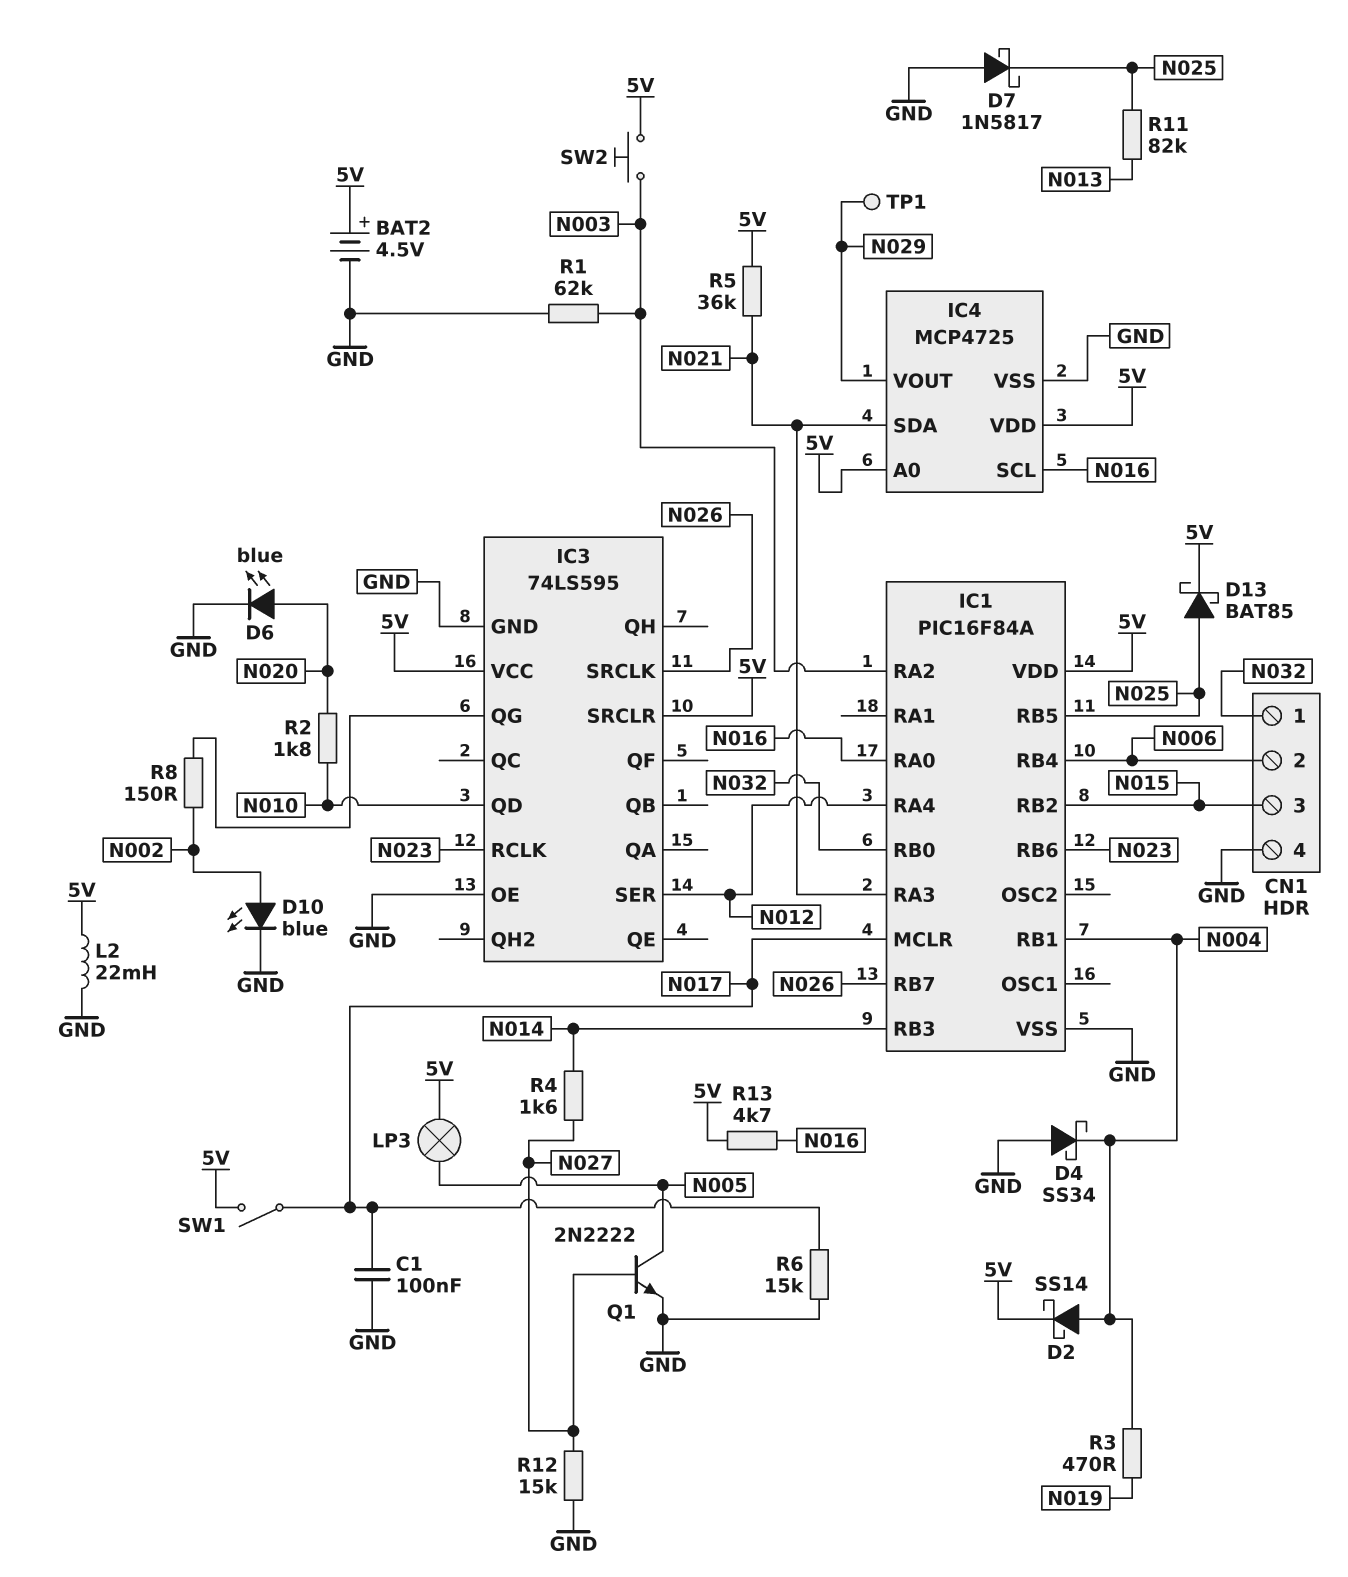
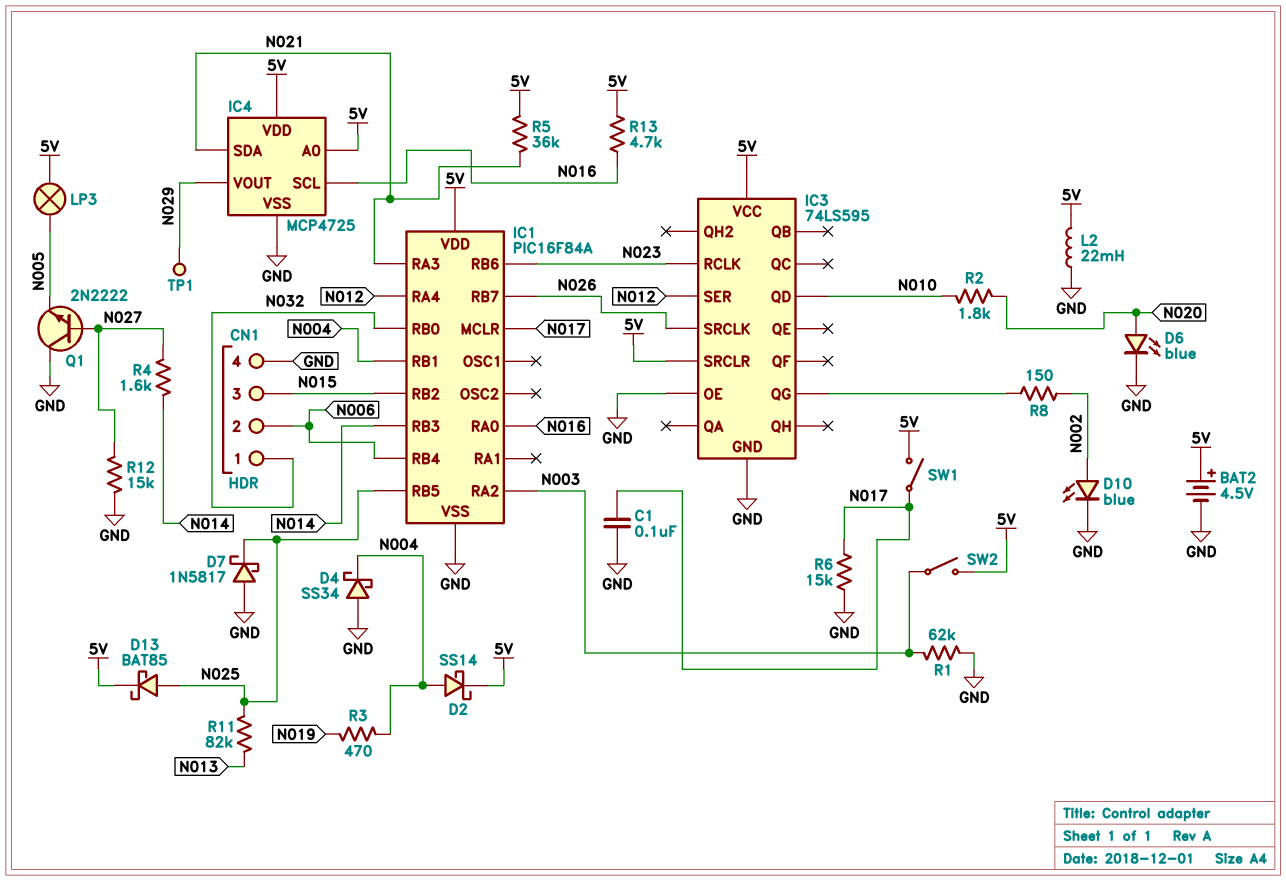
Q1: NPN 2N2222 (B N027, C N005, E GND) -> NPN 2N2222 (B N027, C GND, E N005)
SW2: button (5V, N003) -> switch (5V, N003)

